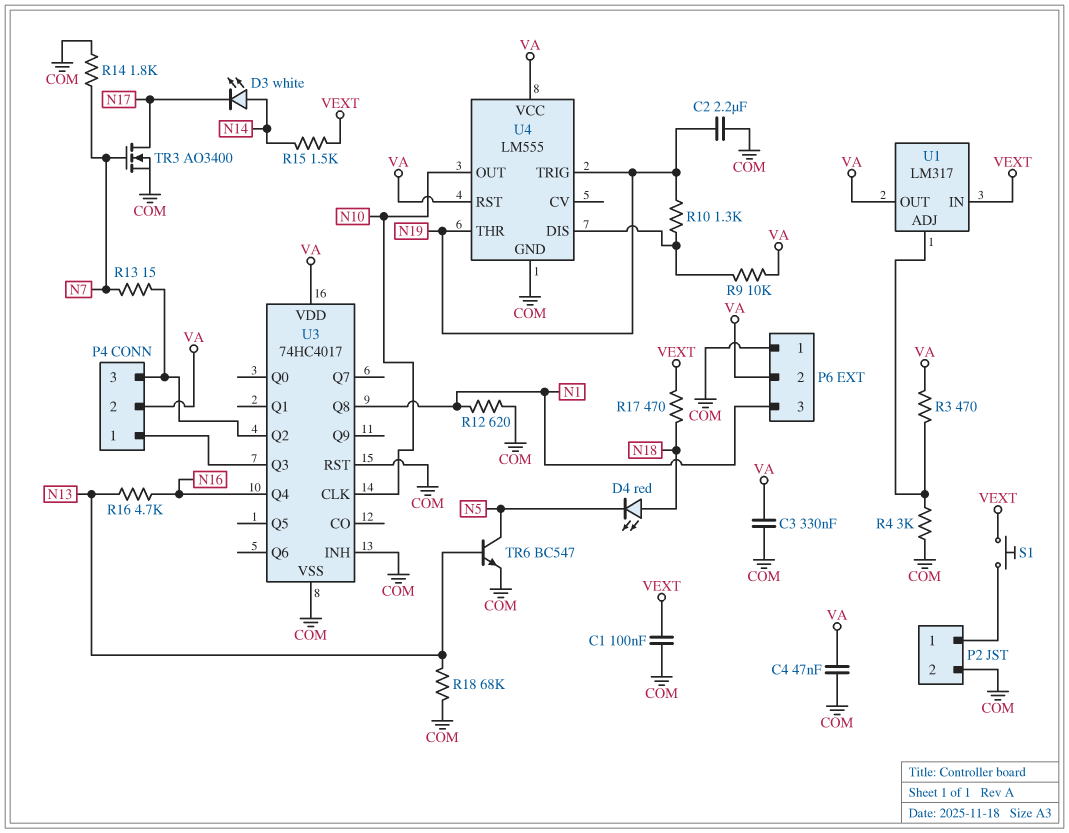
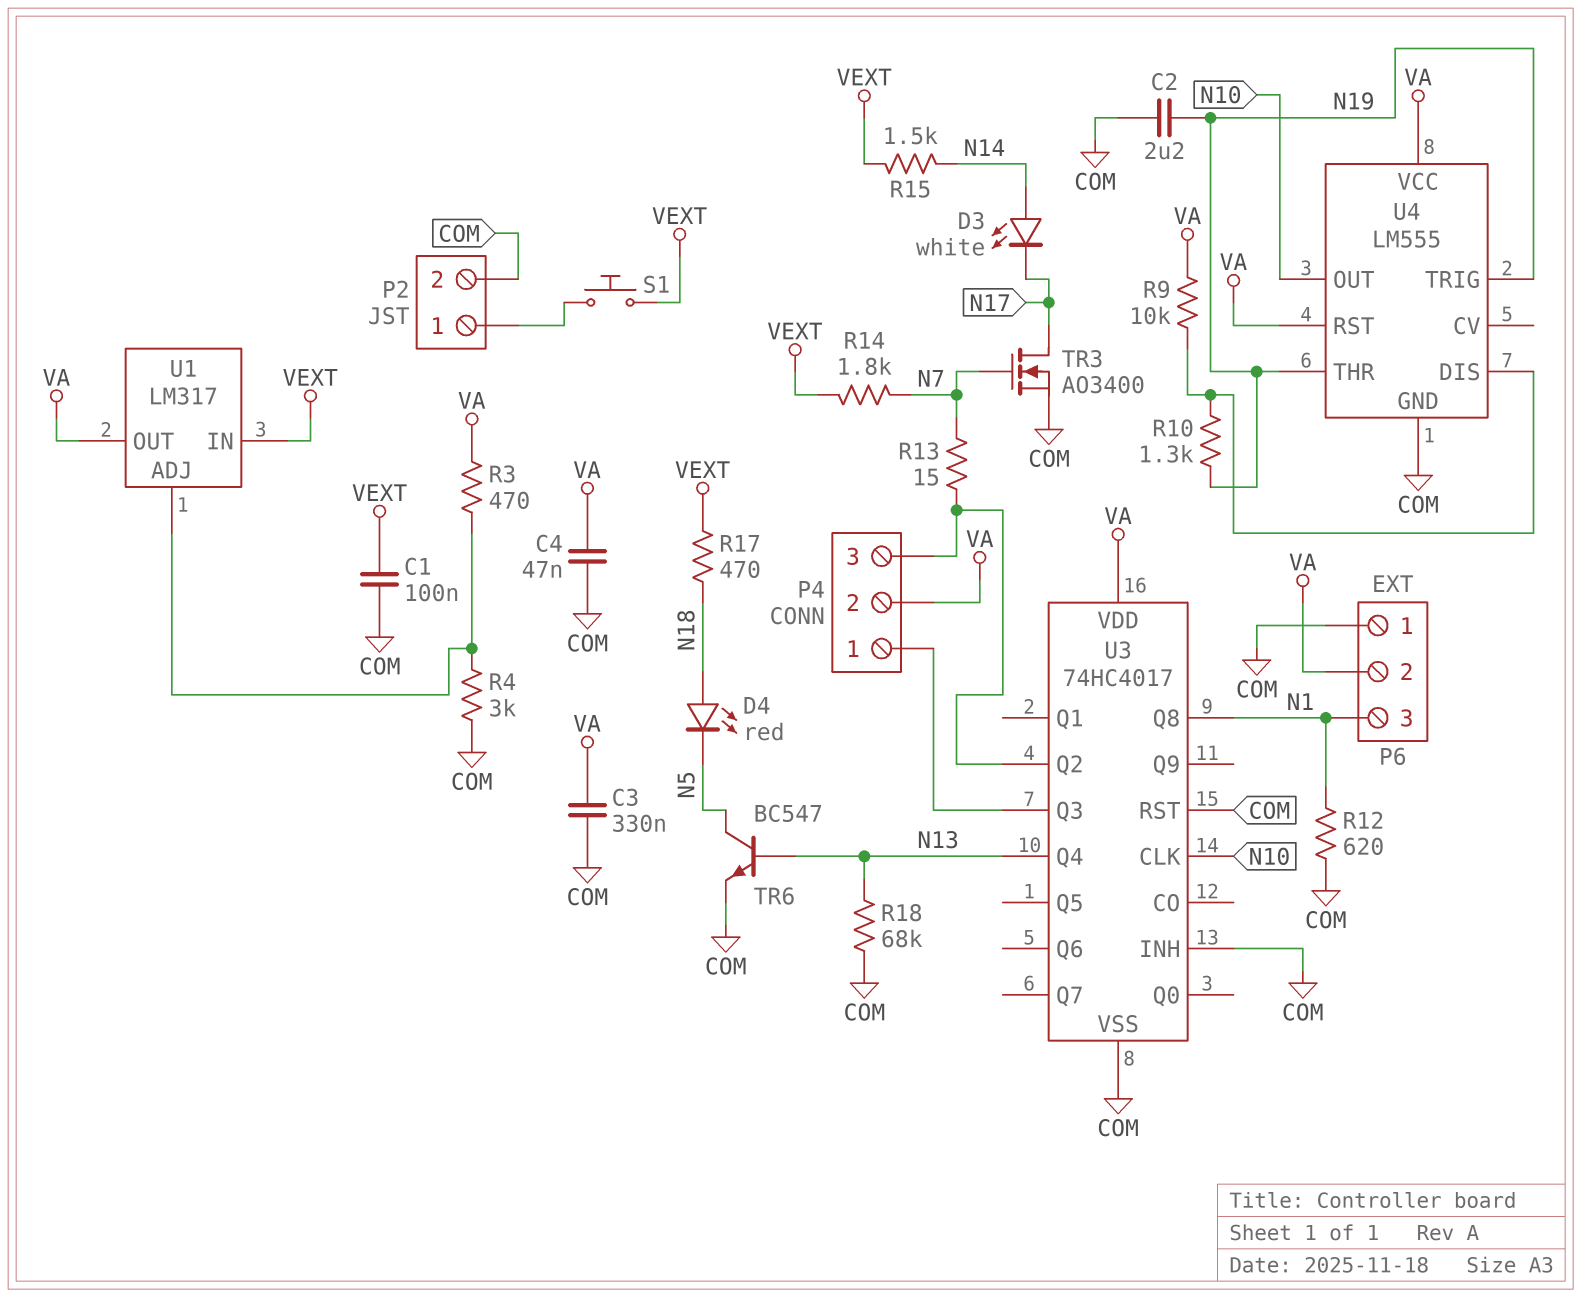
R14: 1.8k (COM, N7) -> 1.8k (N7, VEXT)
R16: 4.7k (N13, N16) -> none
U3 pin Q4: N16 -> N13

